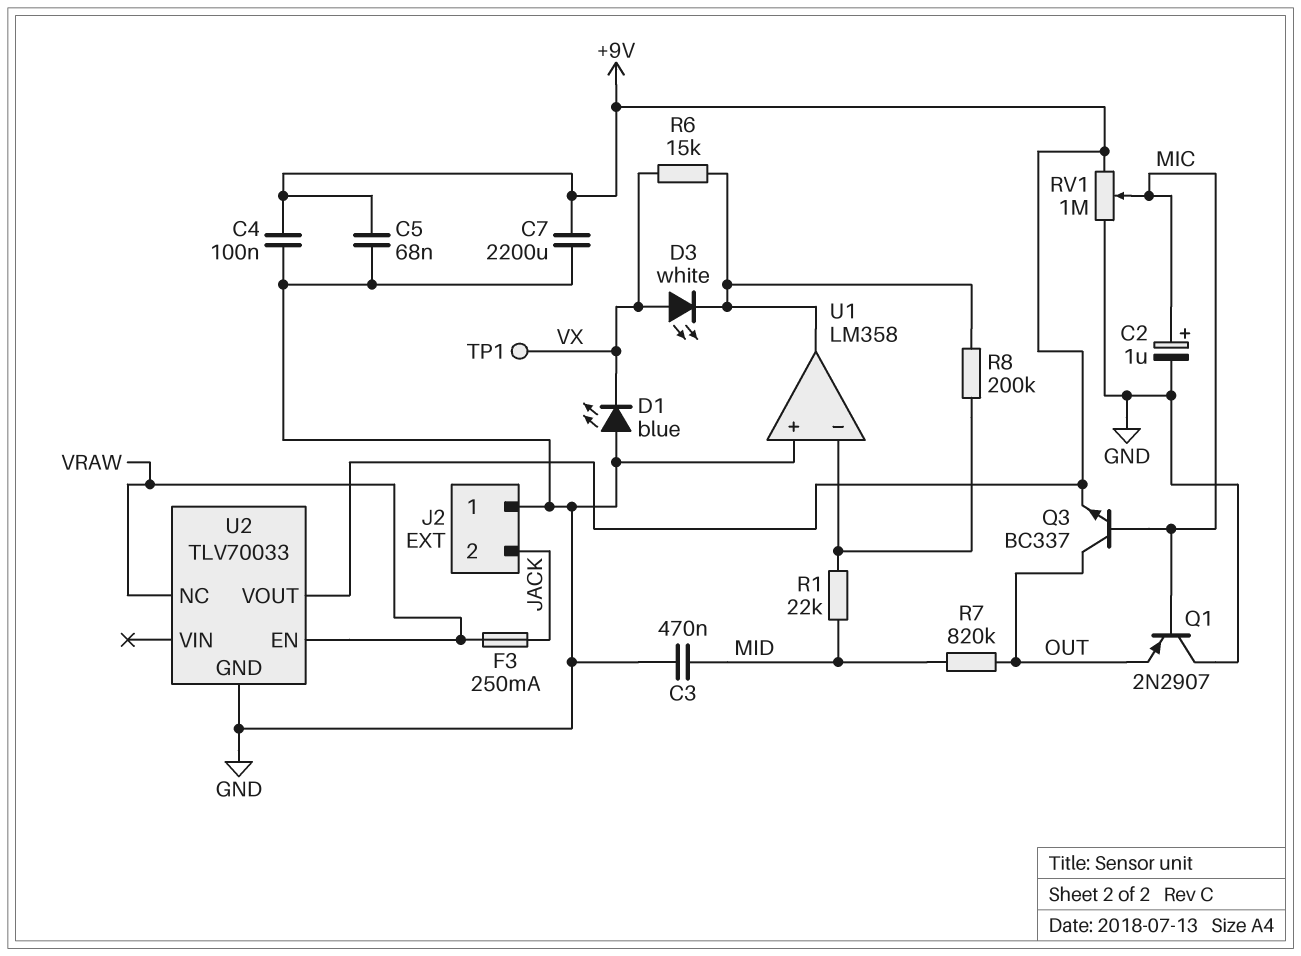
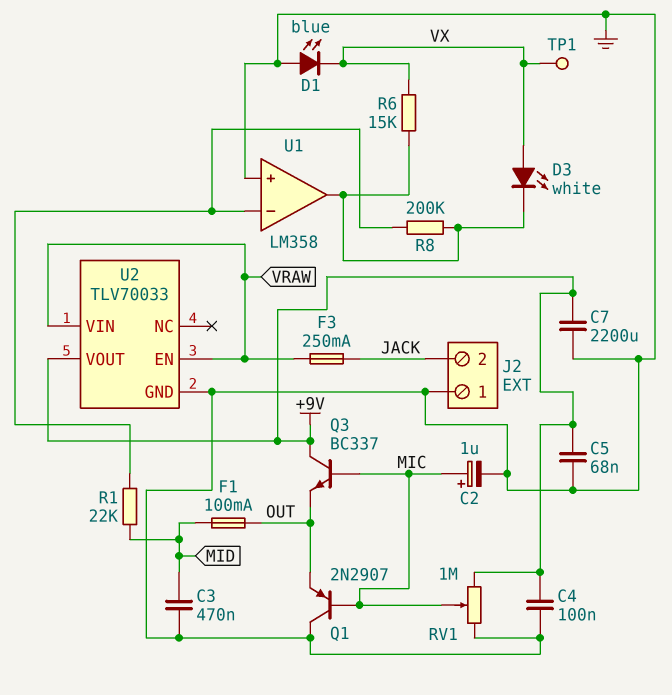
F1: none -> 100mA (MID, OUT)
Q3: NPN BC337 (B MIC, C OUT, E +9V) -> NPN BC337 (B MIC, C +9V, E OUT)
R7: 820k (MID, OUT) -> none
U2 pin NC: VRAW -> none
U2 pin VIN: none -> VRAW

